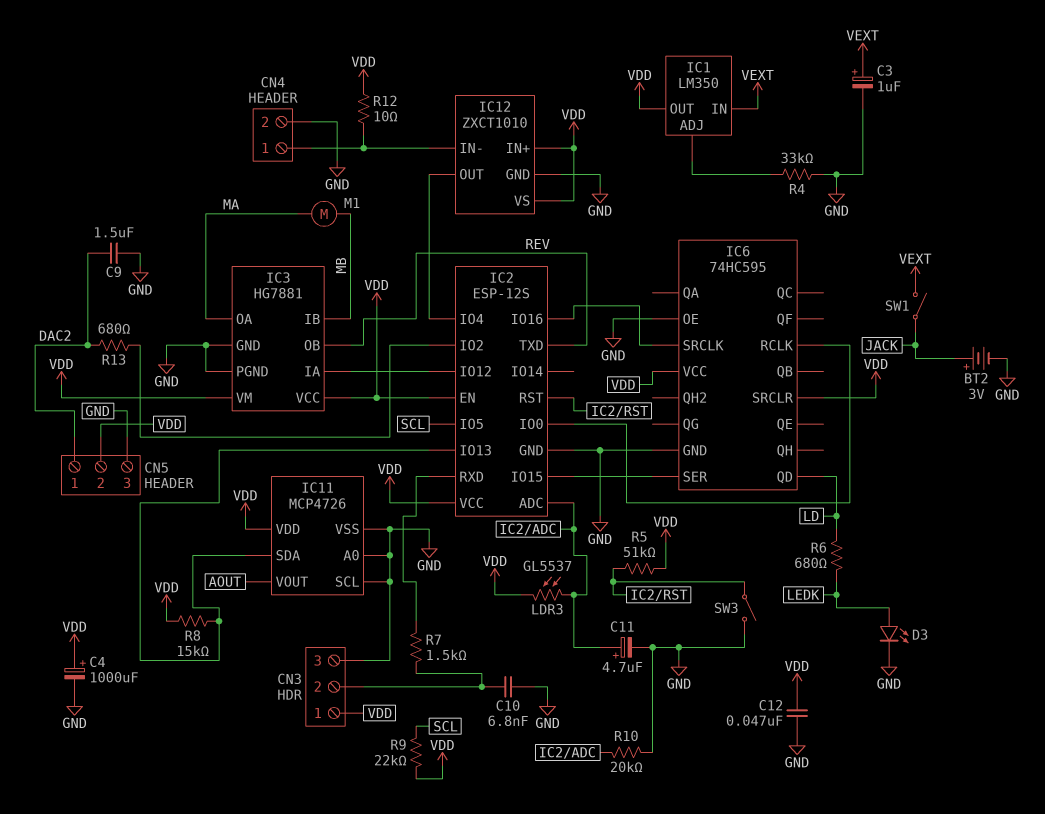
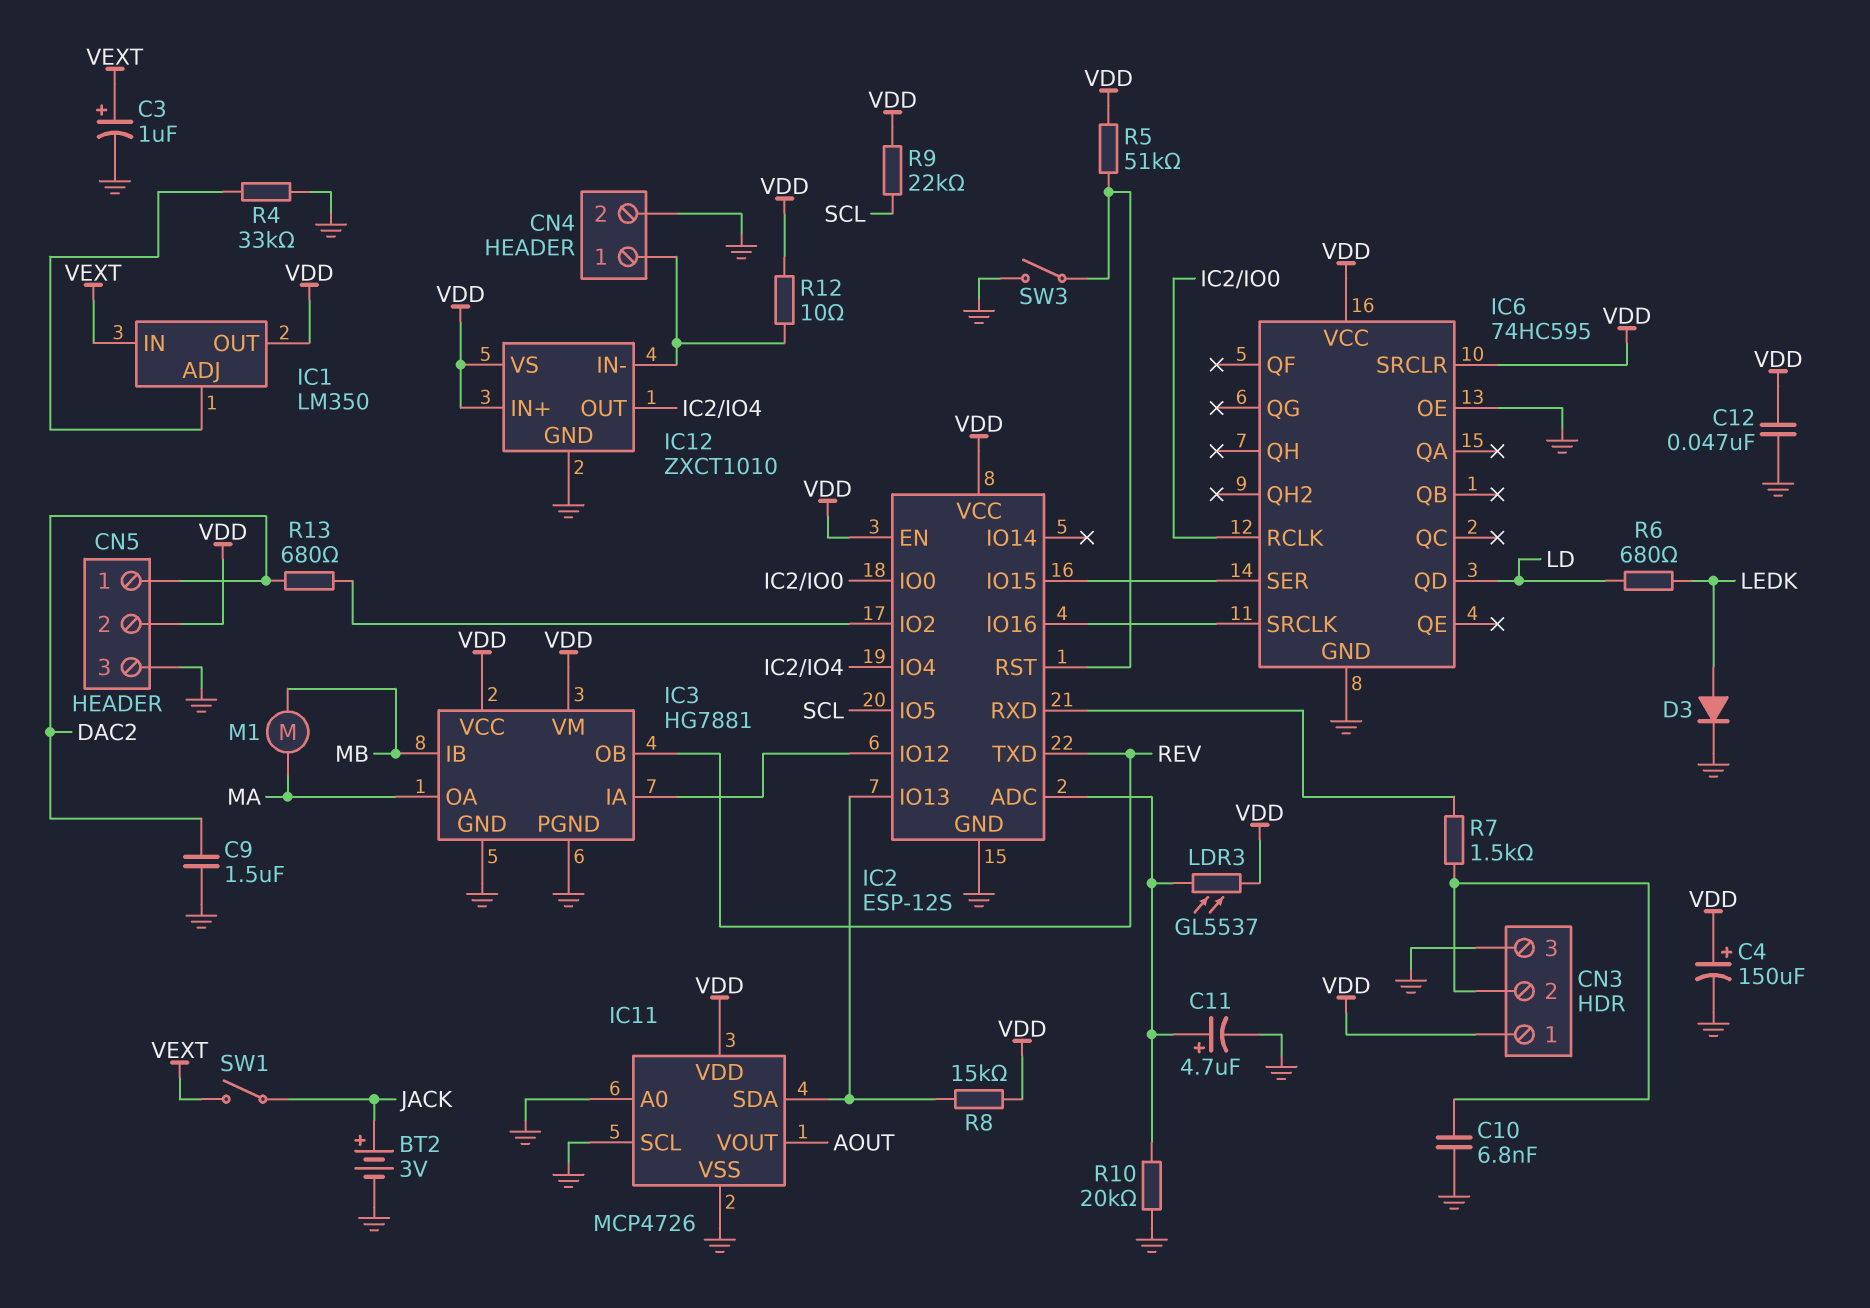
C4: 1000uF (plus VDD, minus GND) -> 150uF (plus VDD, minus GND)
D3: LED (A LEDK, K GND) -> diode (A LEDK, K GND)

